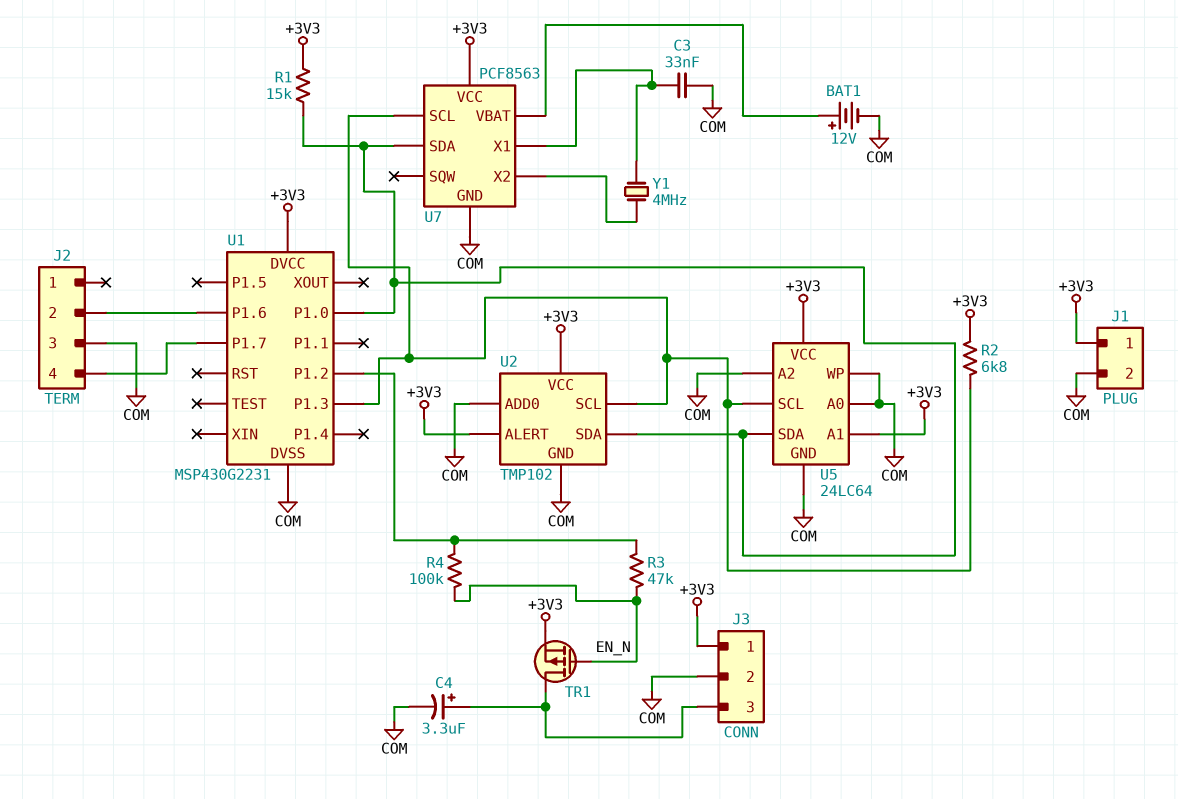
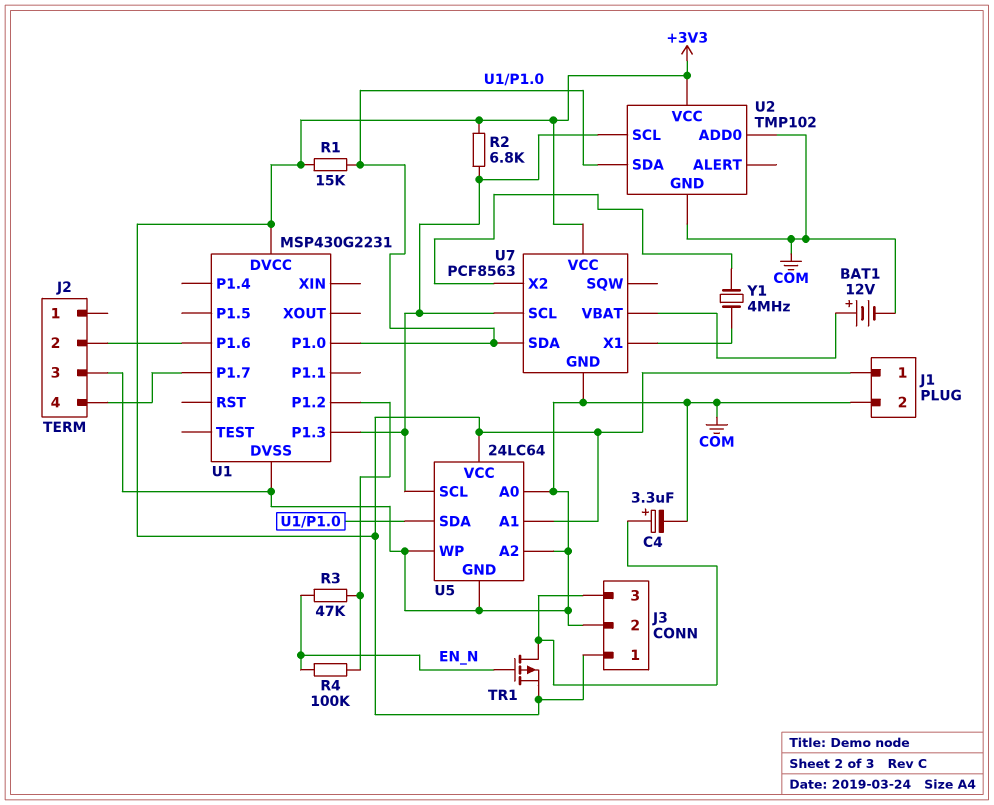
C3: 33nF (COM, U7/X1) -> none
U2 pin ALERT: +3V3 -> none

